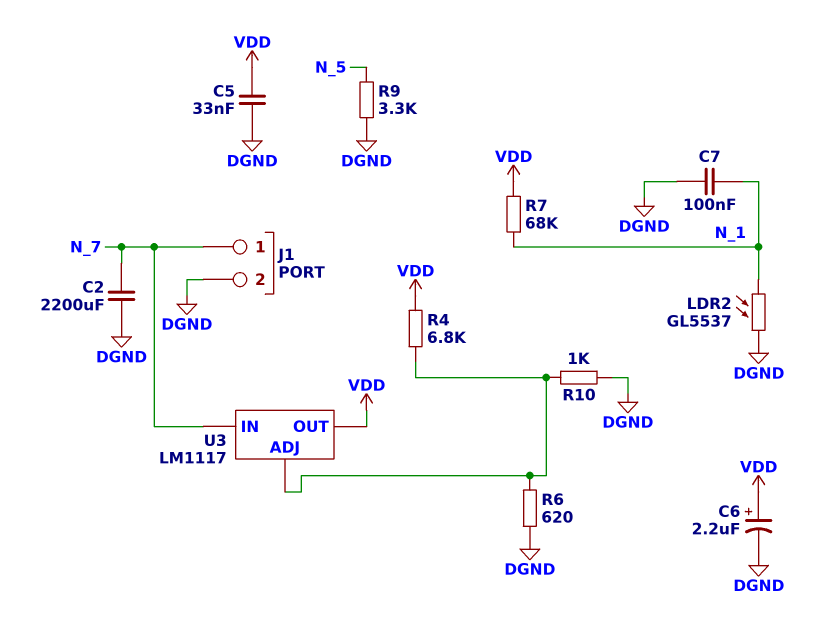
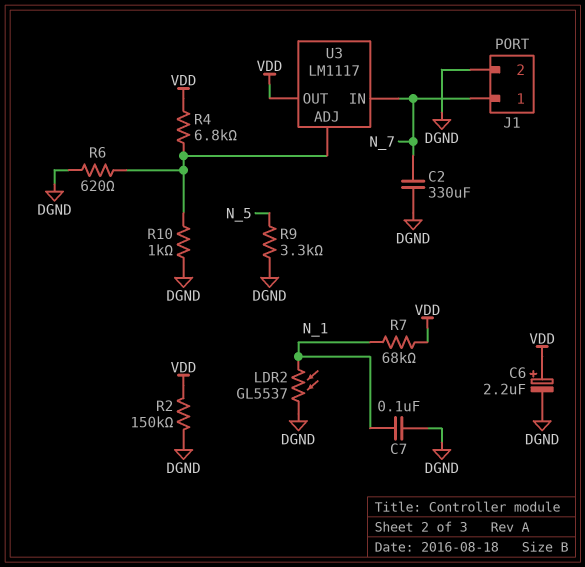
C2: 2200uF (DGND, N_7) -> 330uF (DGND, N_7)
C5: 33nF (DGND, VDD) -> none
R2: none -> 150k (DGND, VDD)

